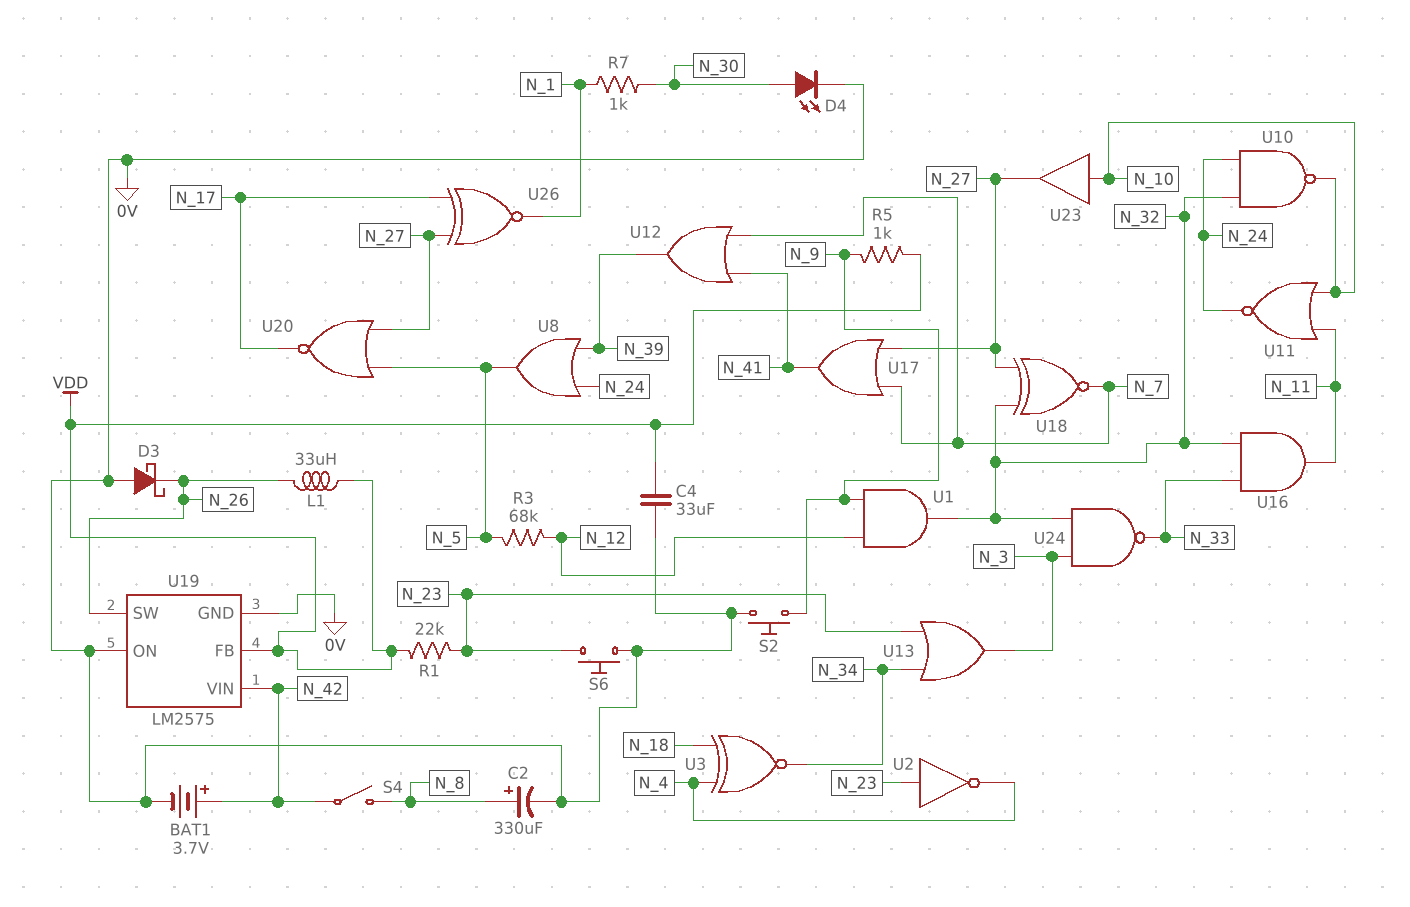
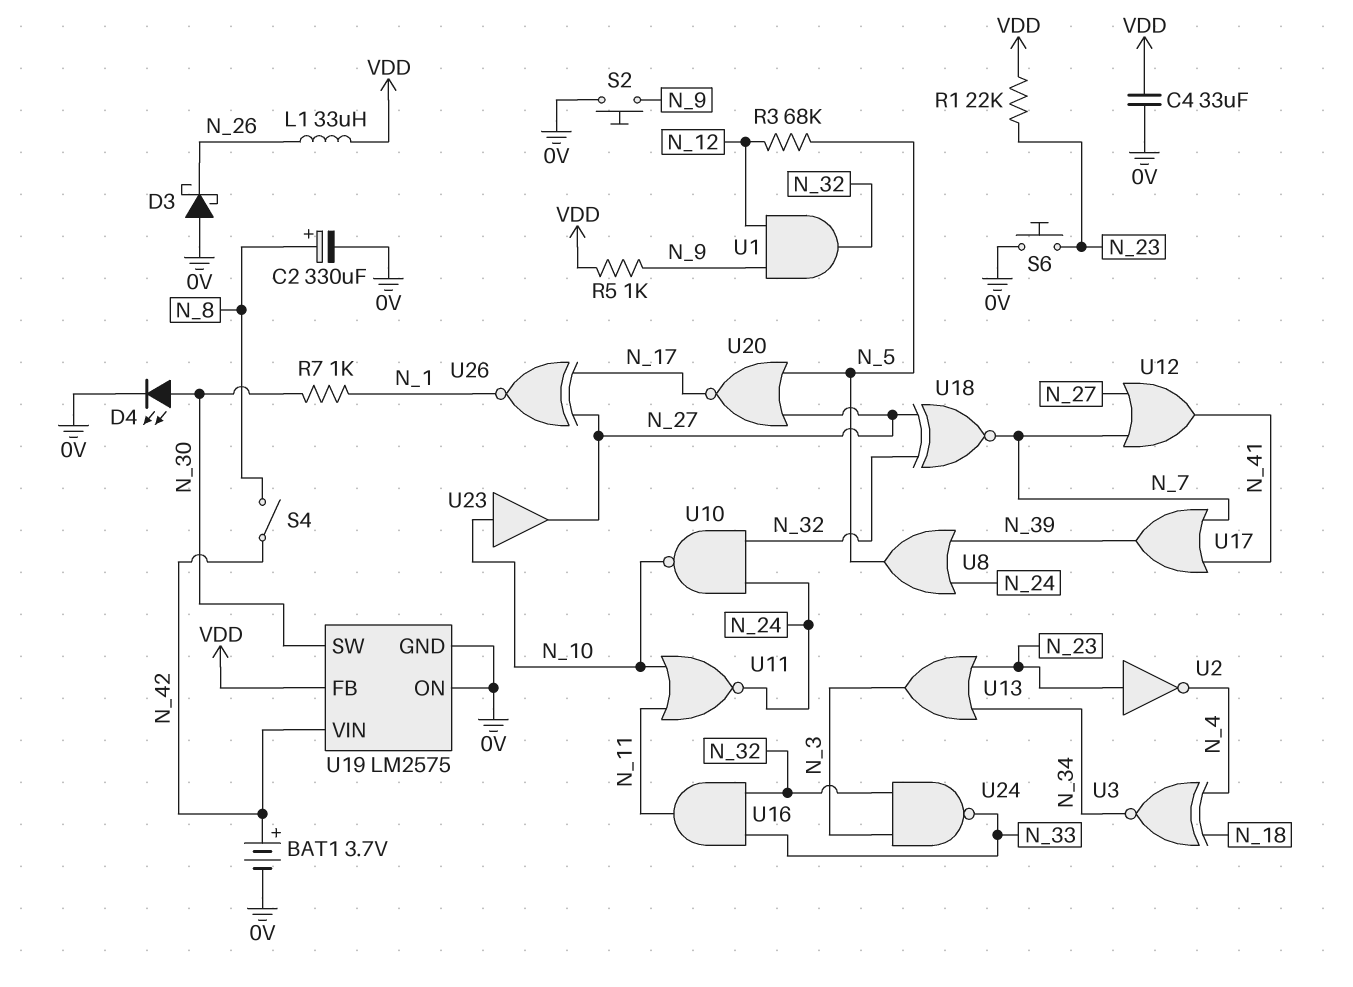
U12: OR (in N_7, in N_41, out N_39) -> OR (in N_7, in N_27, out N_41)
U17: OR (in N_7, in N_27, out N_41) -> OR (in N_7, in N_41, out N_39)
U19 pin SW: N_26 -> N_30

